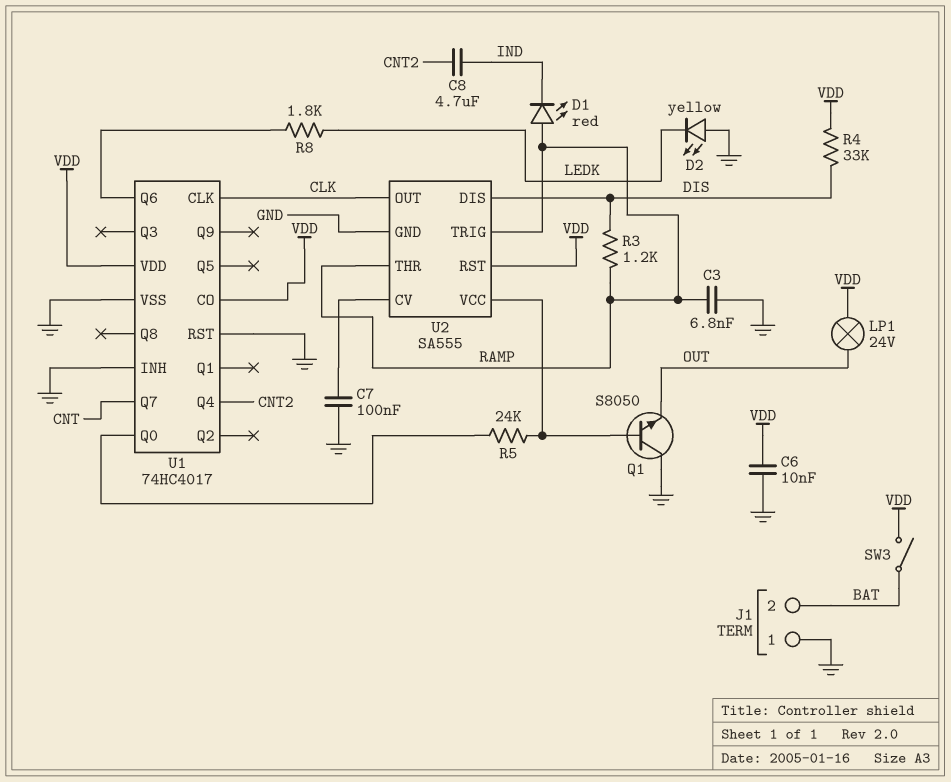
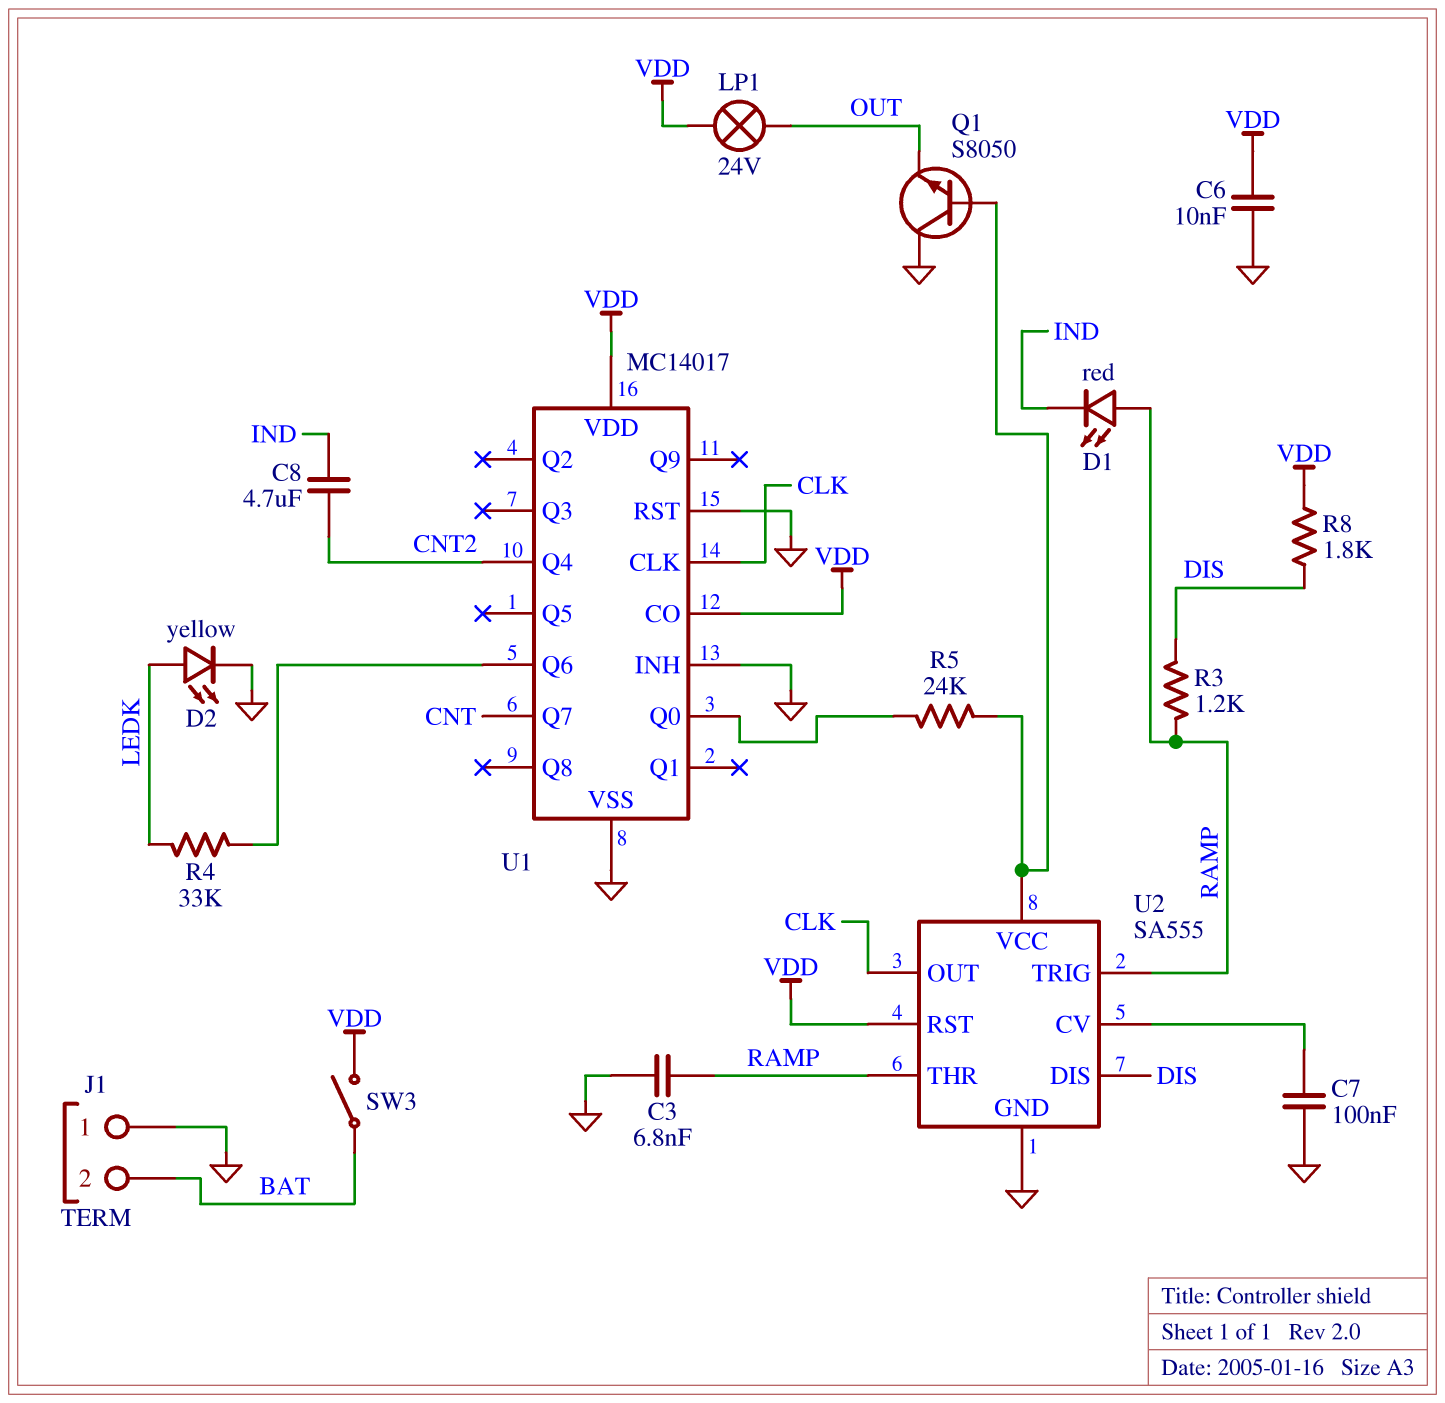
D2: LED yellow (A GND, K LEDK) -> LED yellow (A LEDK, K GND)
R4: 33k (DIS, VDD) -> 33k (LEDK, U1/Q6)
R8: 1.8k (LEDK, U1/Q6) -> 1.8k (DIS, VDD)
U1: 74HC4017 -> MC14017

